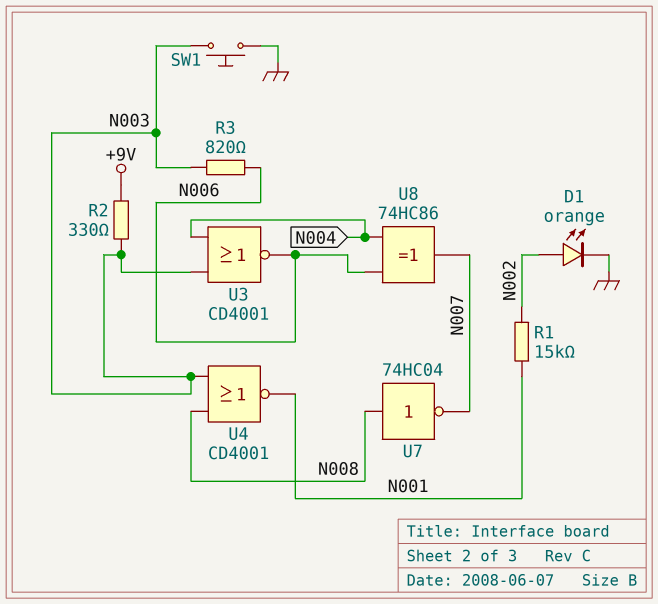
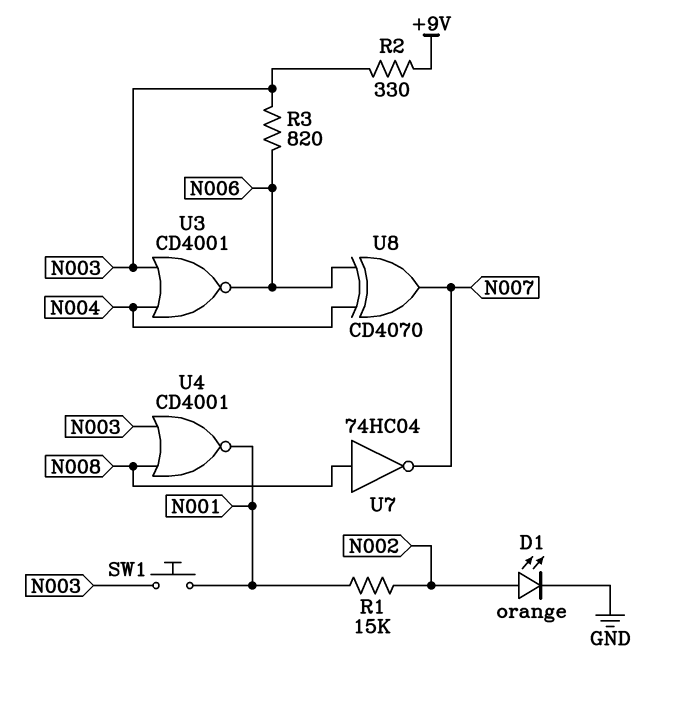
SW1: button (GND, N003) -> button (N001, N003)
U8: XOR 74HC86 (in N004, in N006, out N007) -> XOR CD4070 (in N004, in N006, out N007)

